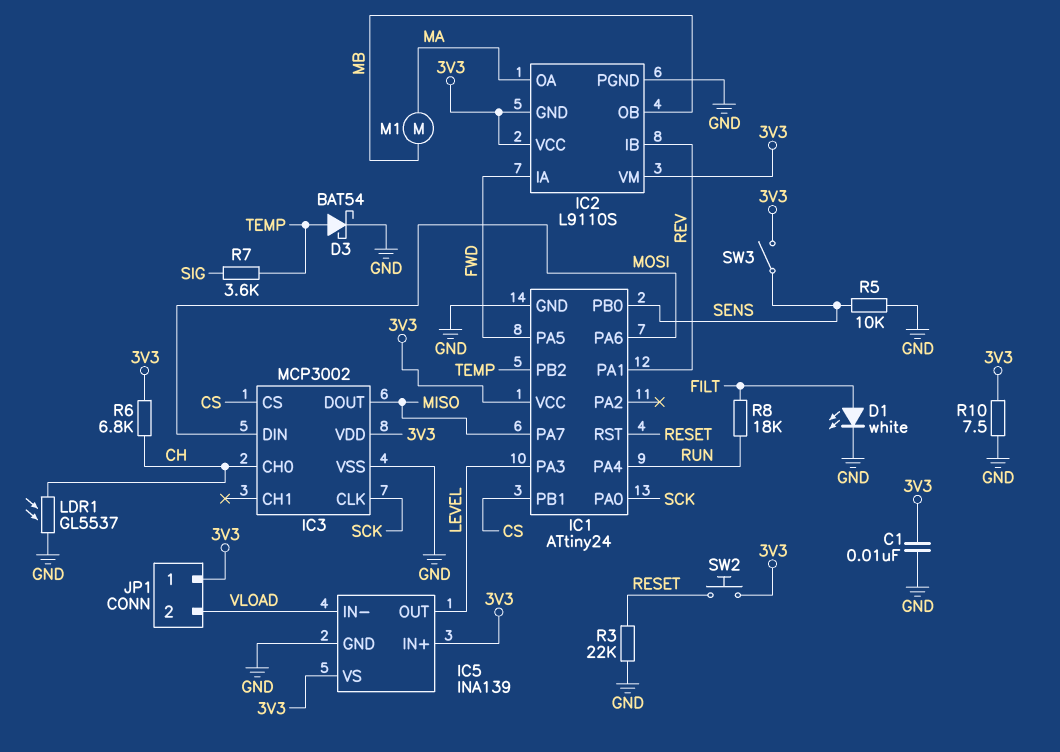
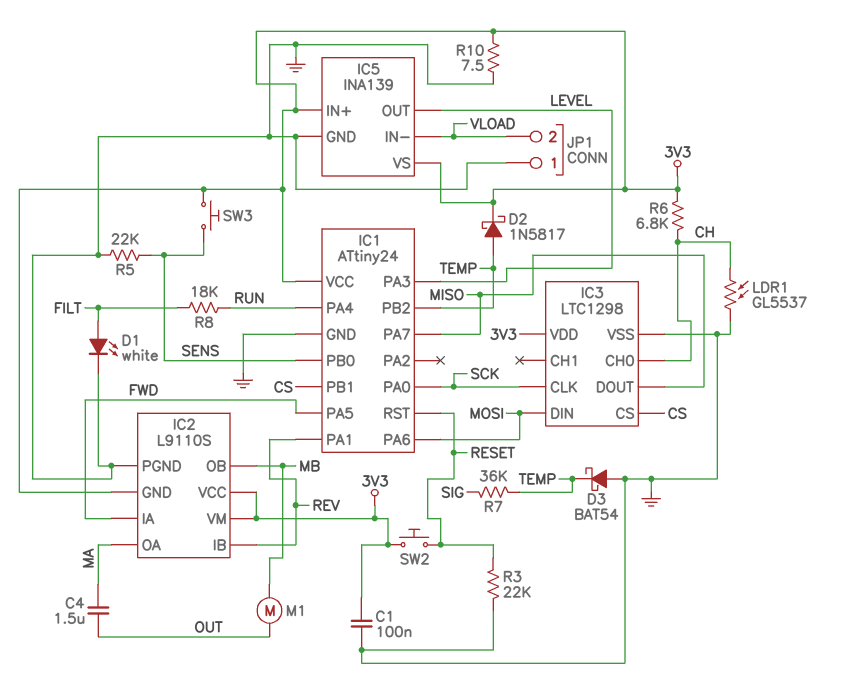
C1: 10nF (3V3, GND) -> 100nF (3V3, GND)
C4: none -> 1.5uF (MA, OUT)
D2: none -> schottky 1N5817 (A TEMP, K 3V3)
D3: schottky BAT54 (A TEMP, K GND) -> schottky BAT54 (A GND, K TEMP)
IC3: MCP3002 -> LTC1298
JP1 pin 1: 3V3 -> GND
M1: motor (MA, MB) -> motor (MB, OUT)
R5: 10k (GND, SENS) -> 22k (GND, SENS)
R7: 3.6k (SIG, TEMP) -> 36k (SIG, TEMP)
SW3: switch (3V3, SENS) -> button (3V3, SENS)

